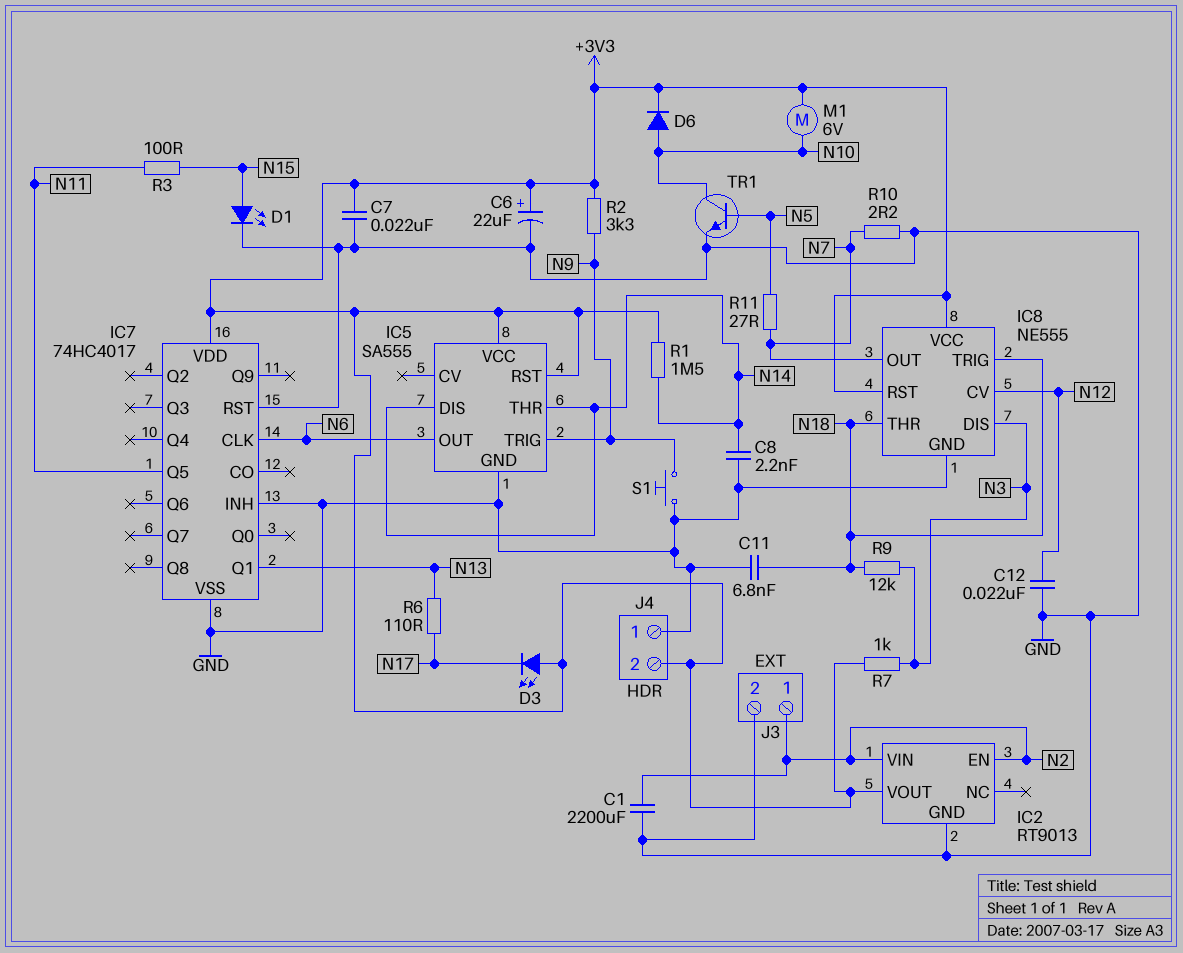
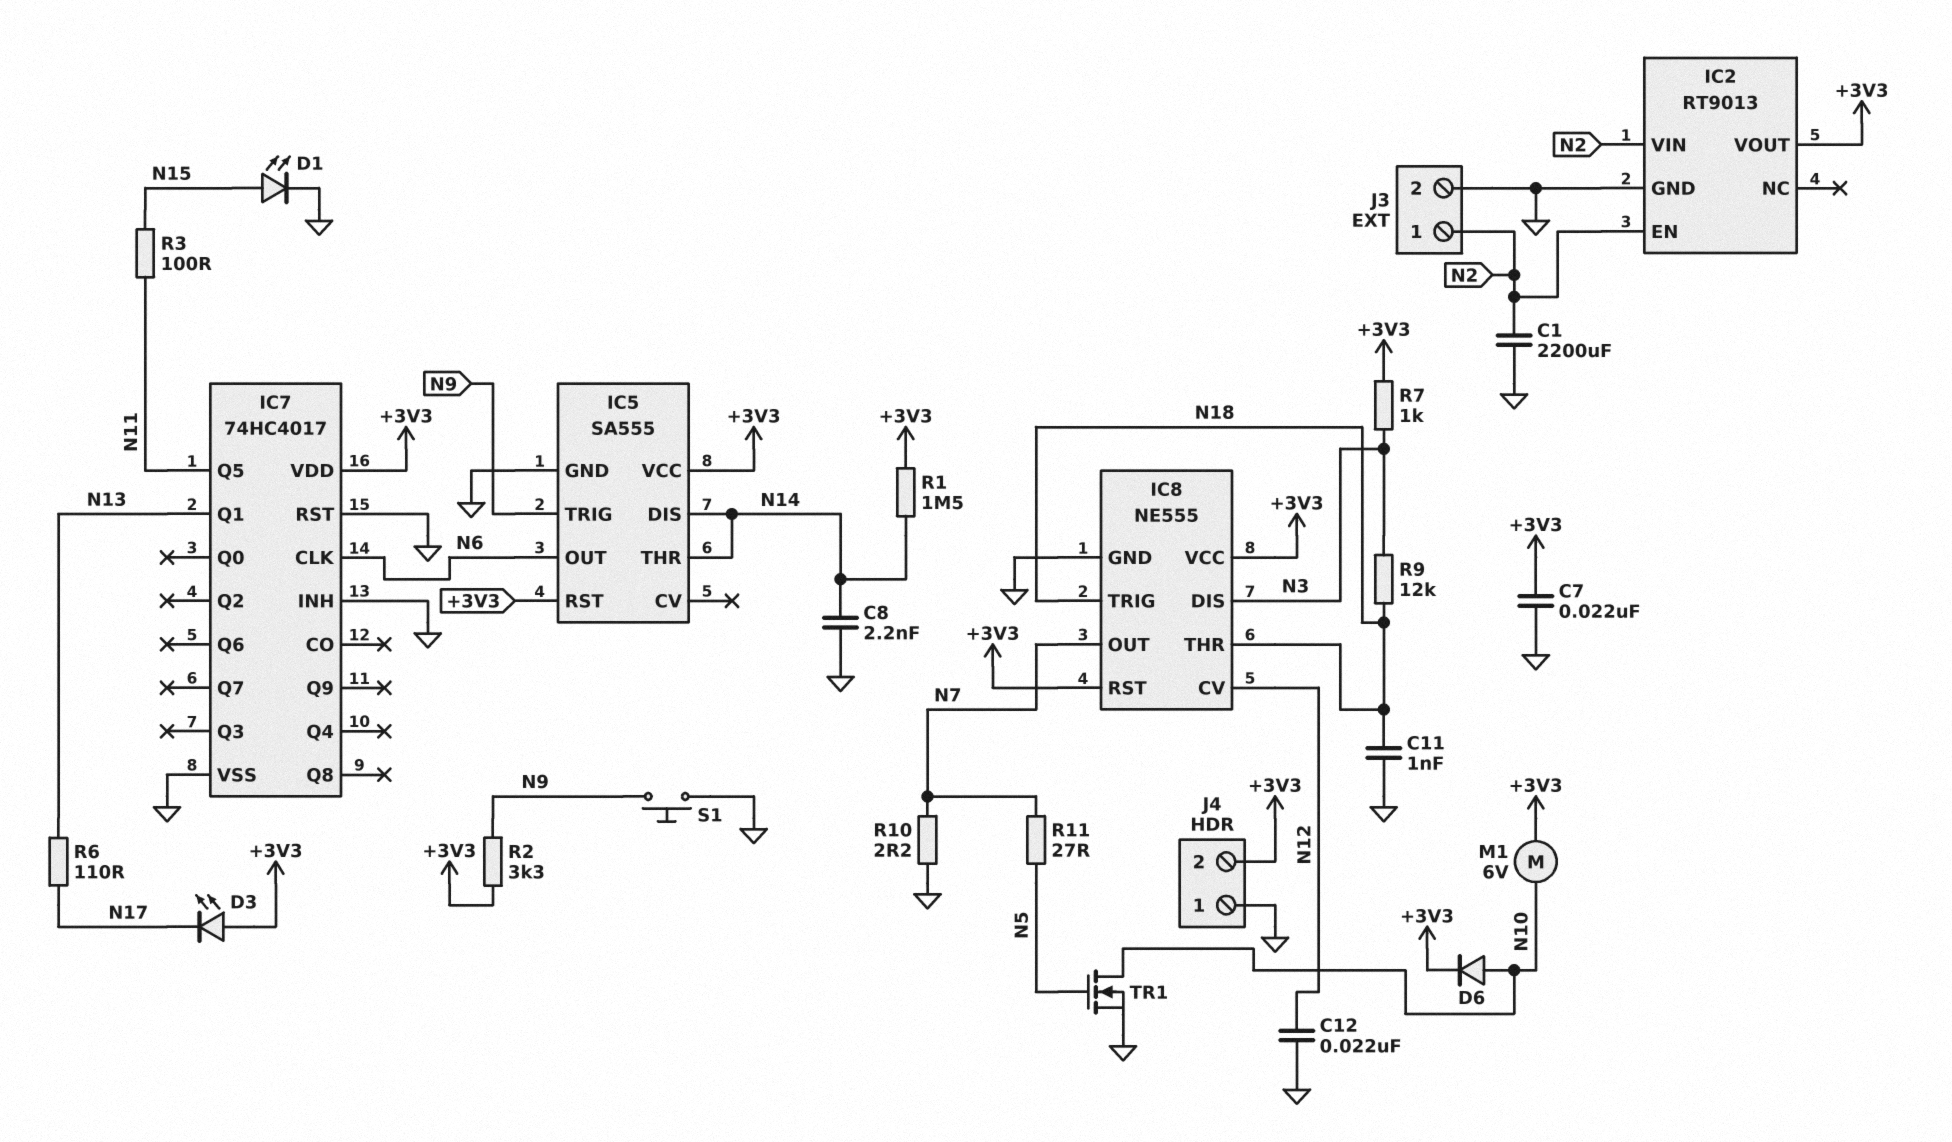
C6: 22uF (plus +3V3, minus GND) -> none
C11: 6.8nF (GND, N18) -> 1nF (GND, N18)
TR1: NPN (B N5, C N10, E GND) -> NMOS (G N5, D N10, S GND)

